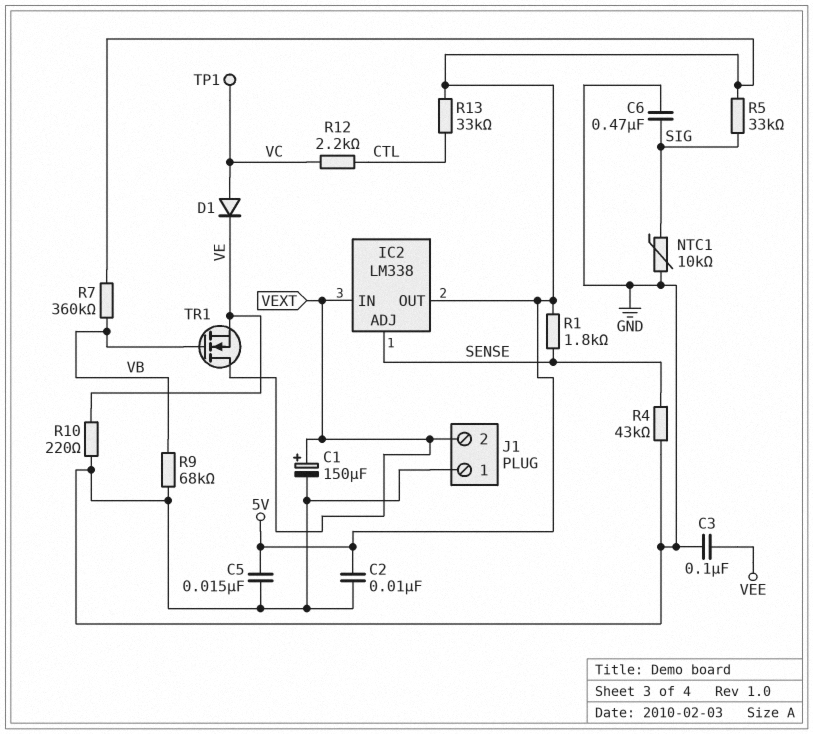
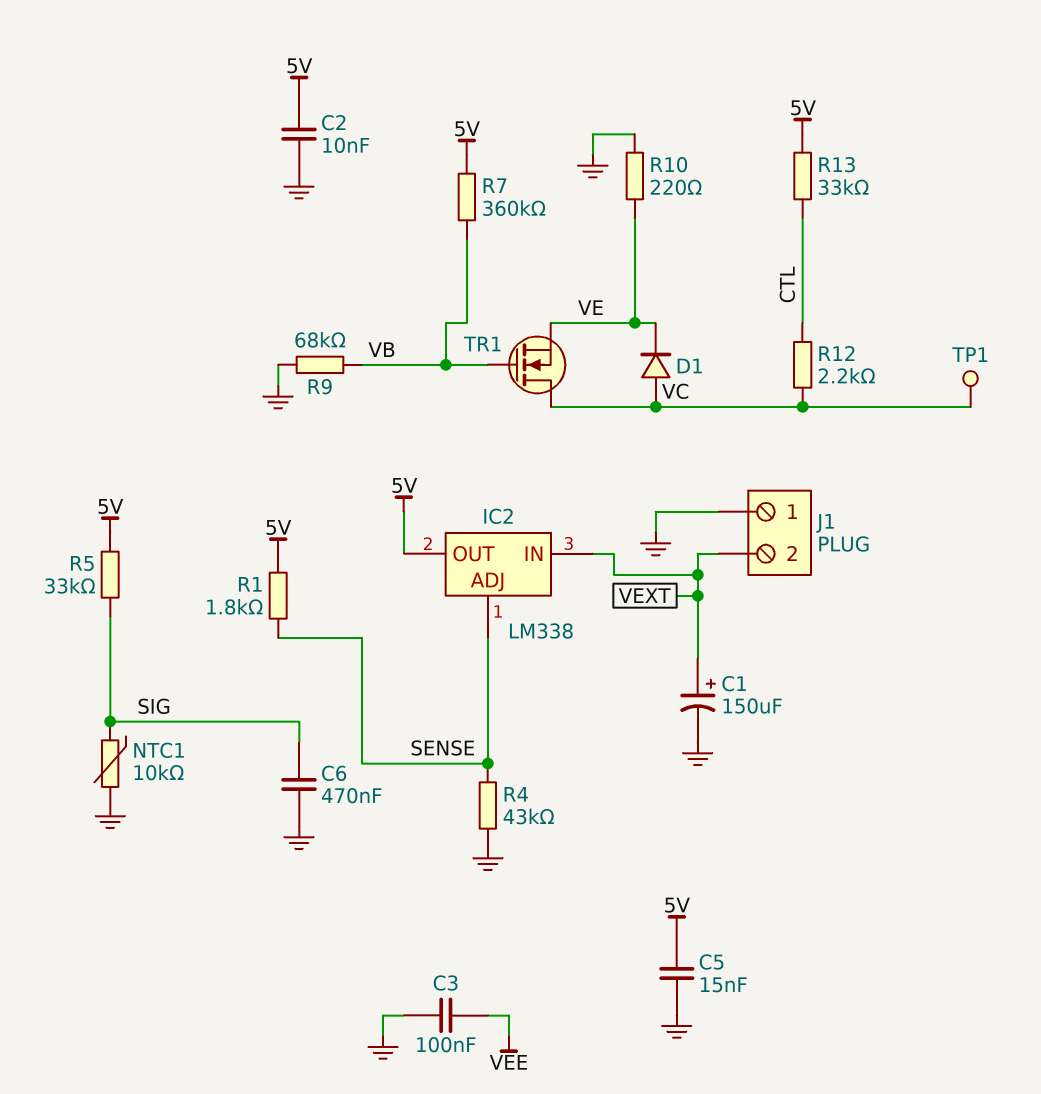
TR1: NMOS (G VB, D VEXT, S VE) -> NMOS (G VB, D VC, S VE)

